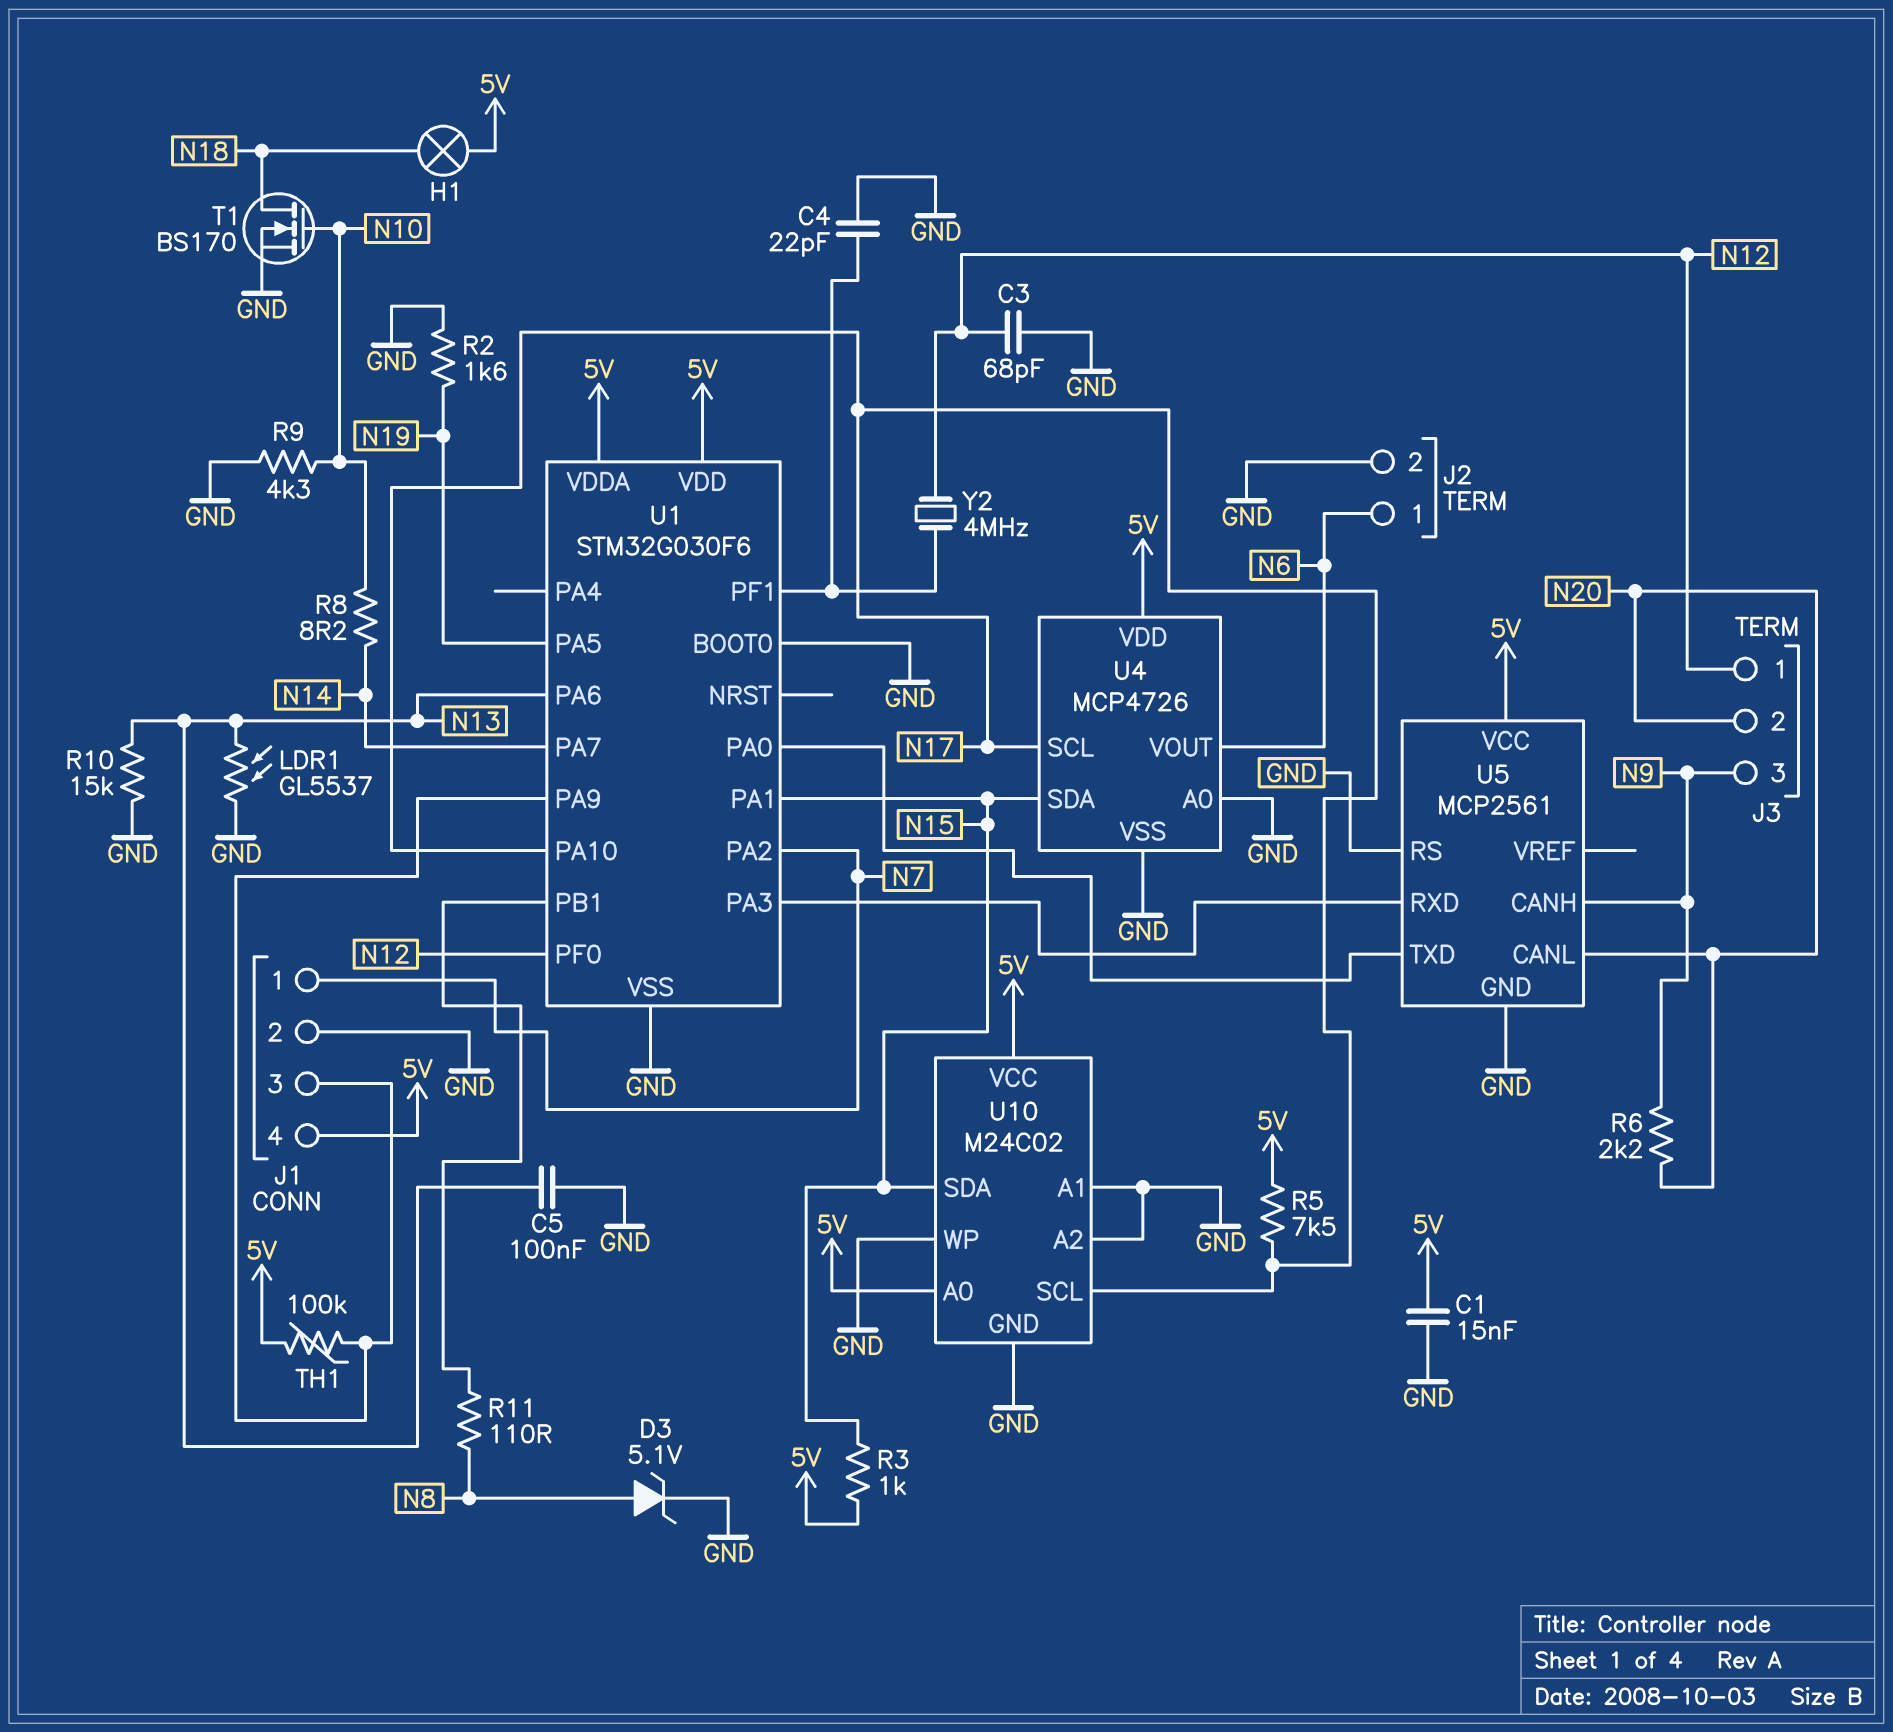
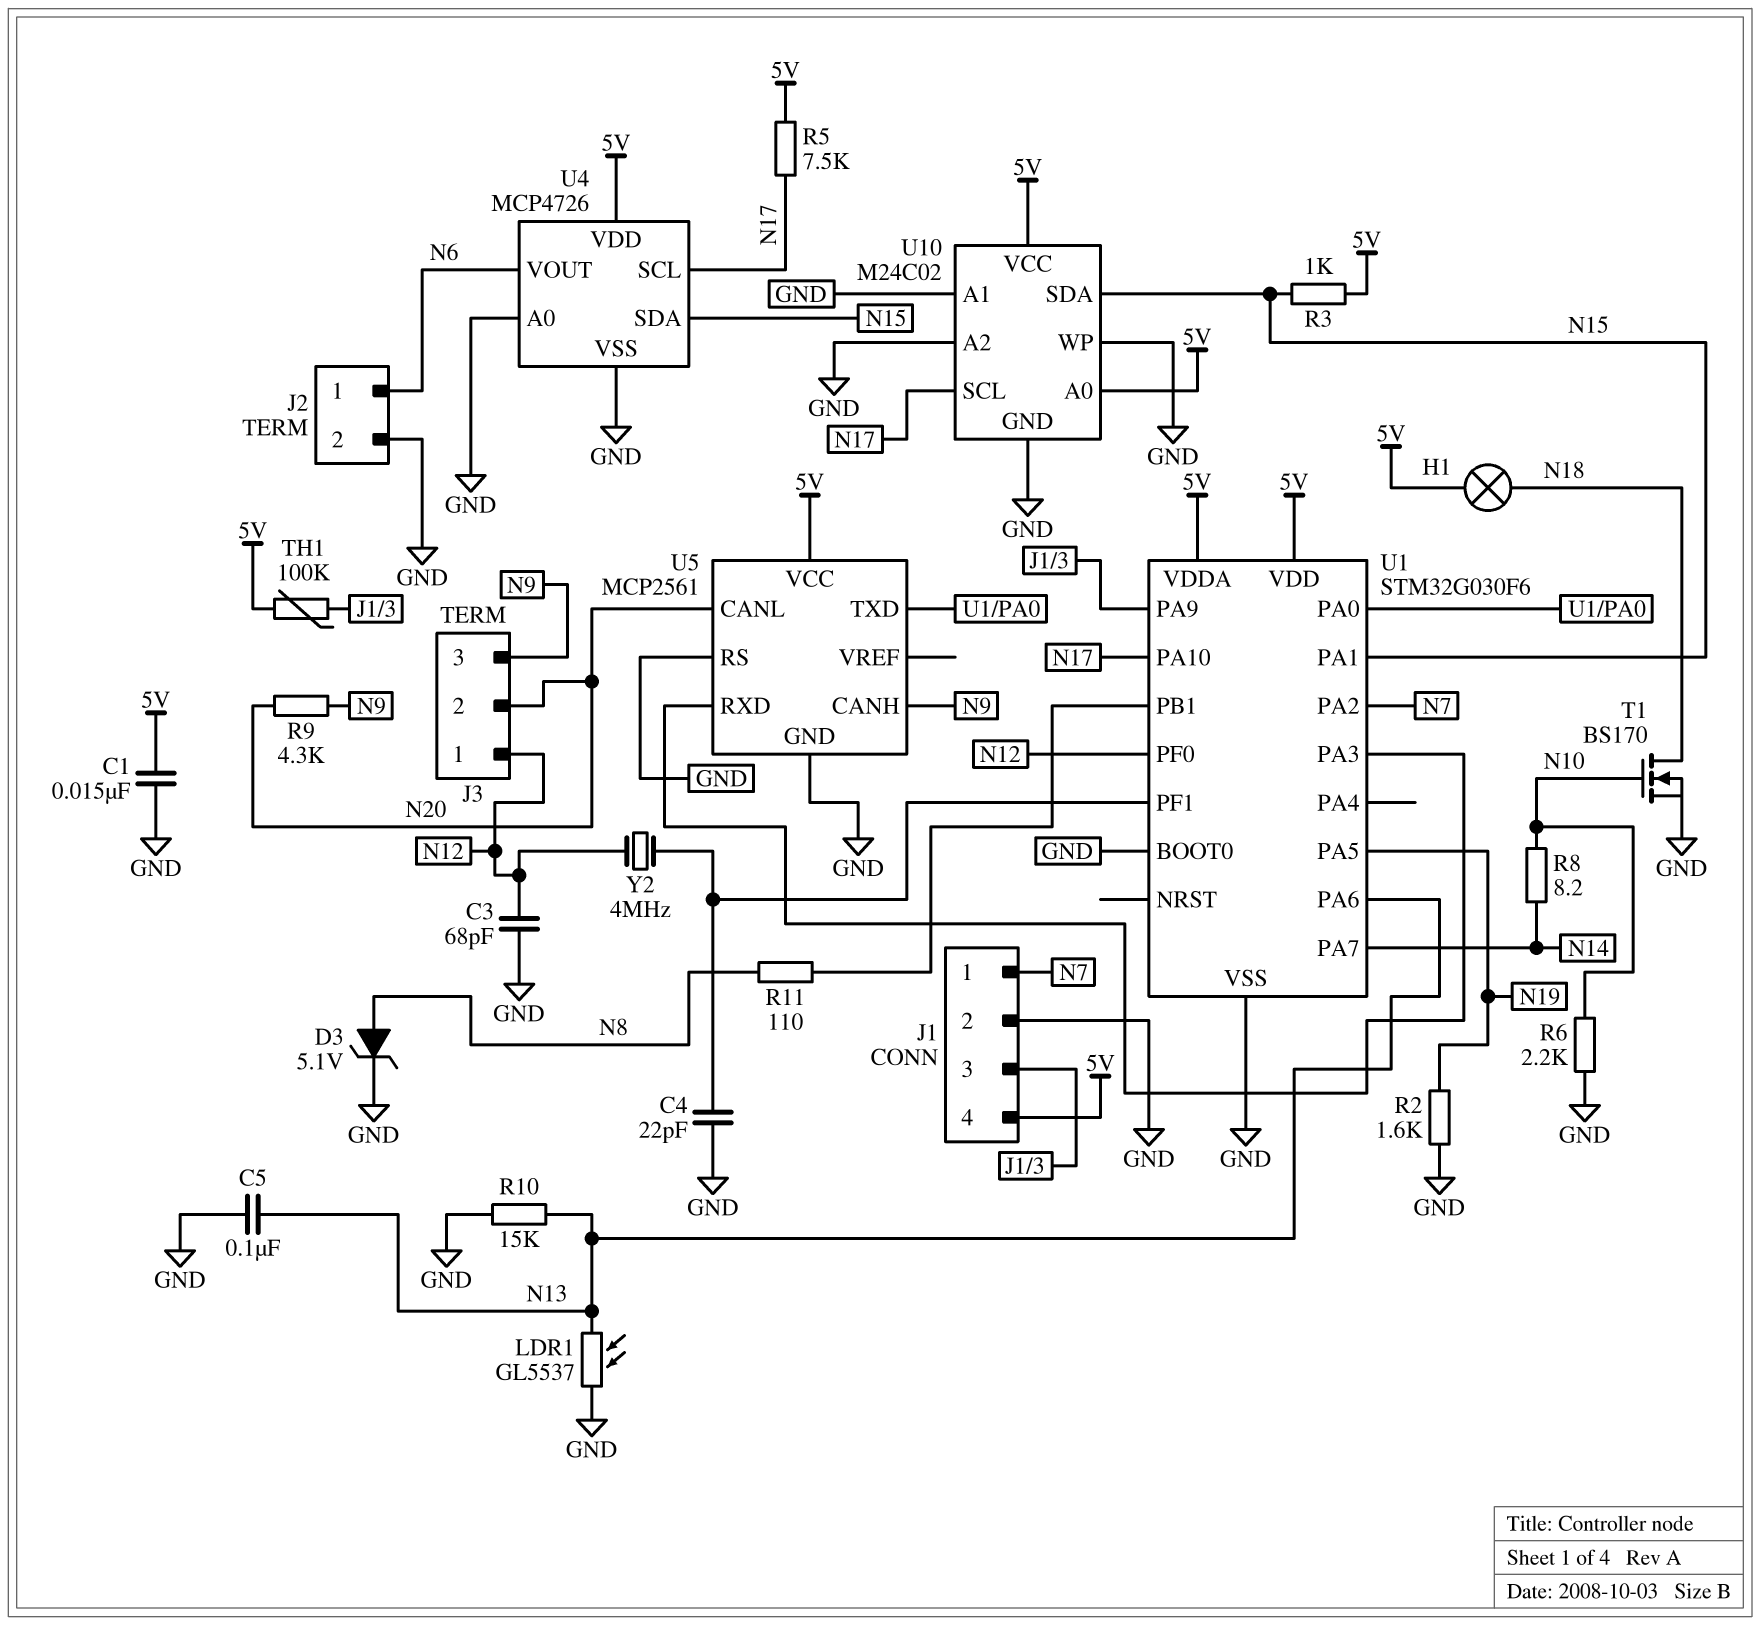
R6: 2.2k (N9, N20) -> 2.2k (GND, N10)
R9: 4.3k (GND, N10) -> 4.3k (N9, N20)

